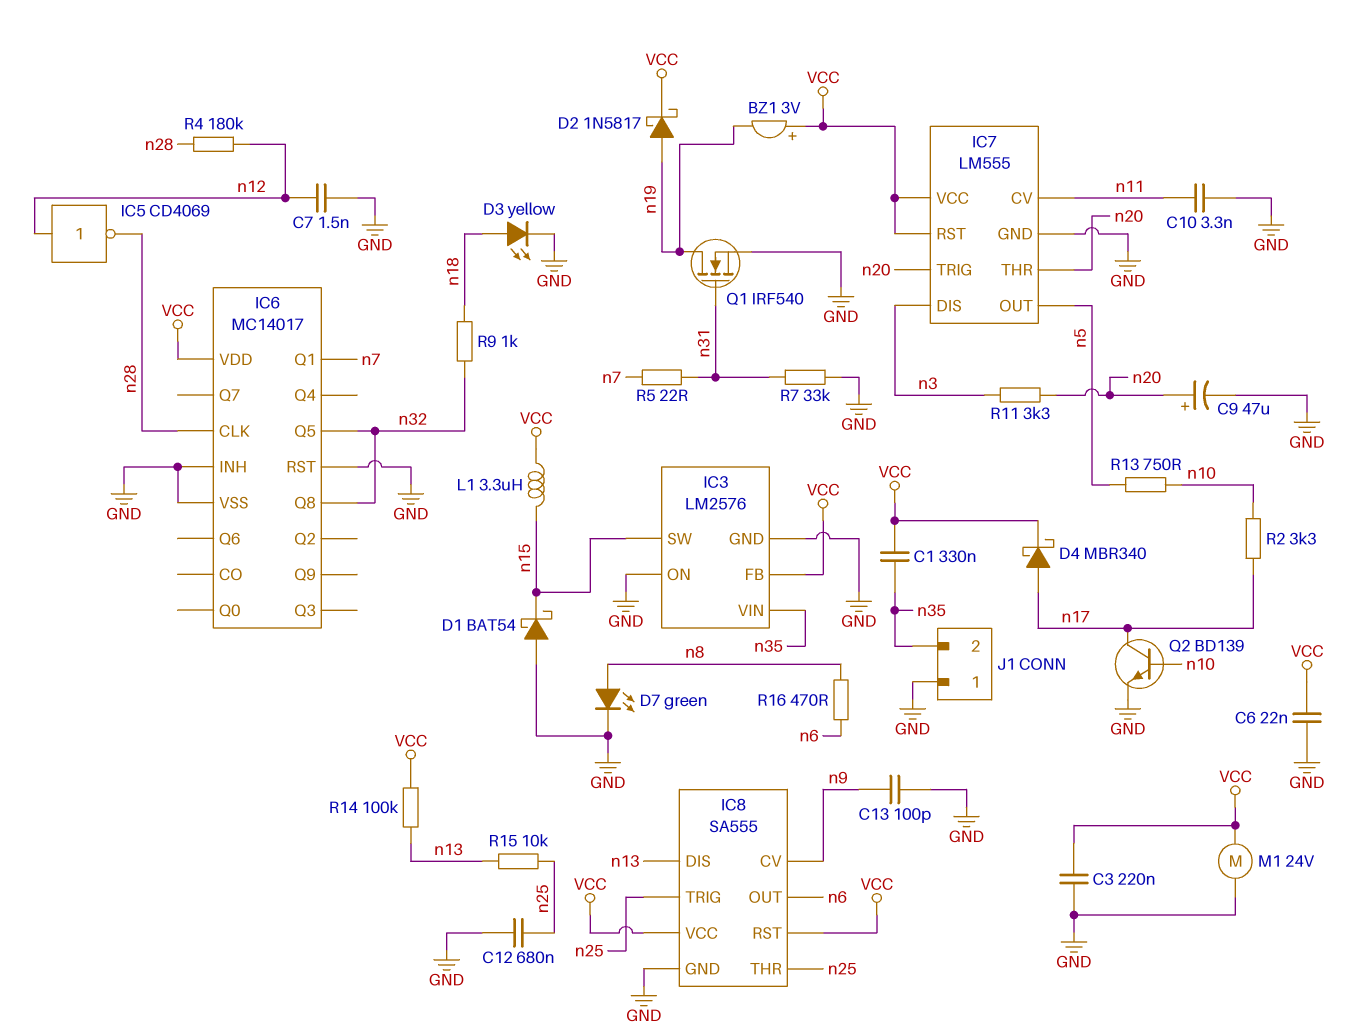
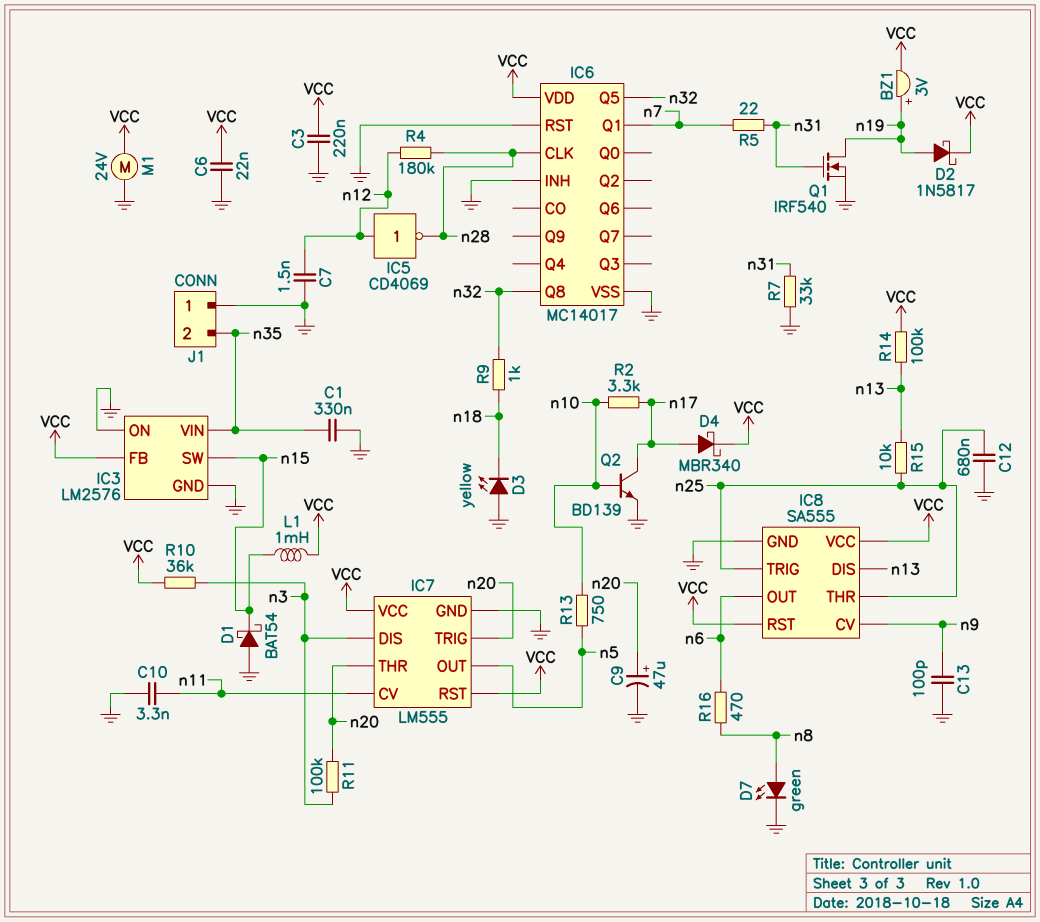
BZ1: buzzer 3V (plus VCC, minus n19) -> buzzer 3V (plus n19, minus VCC)
C1: 330nF (VCC, n35) -> 330nF (GND, n35)
D3: LED yellow (A n18, K GND) -> LED yellow (A GND, K n18)
L1: 3.3uH (VCC, n15) -> 1mH (VCC, n15)
R10: none -> 36k (VCC, n3)
R11: 3.3k (n3, n20) -> 100k (n3, n20)

